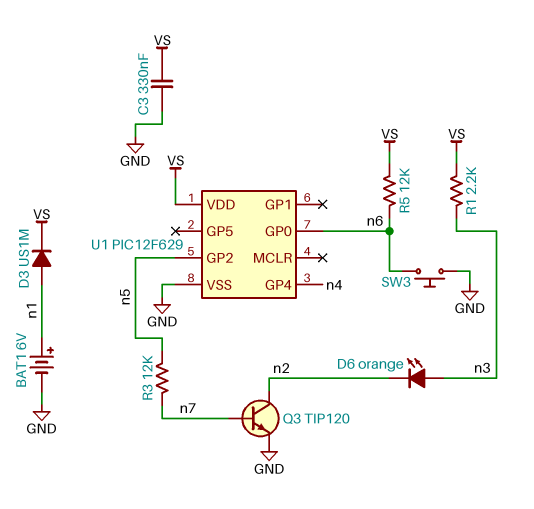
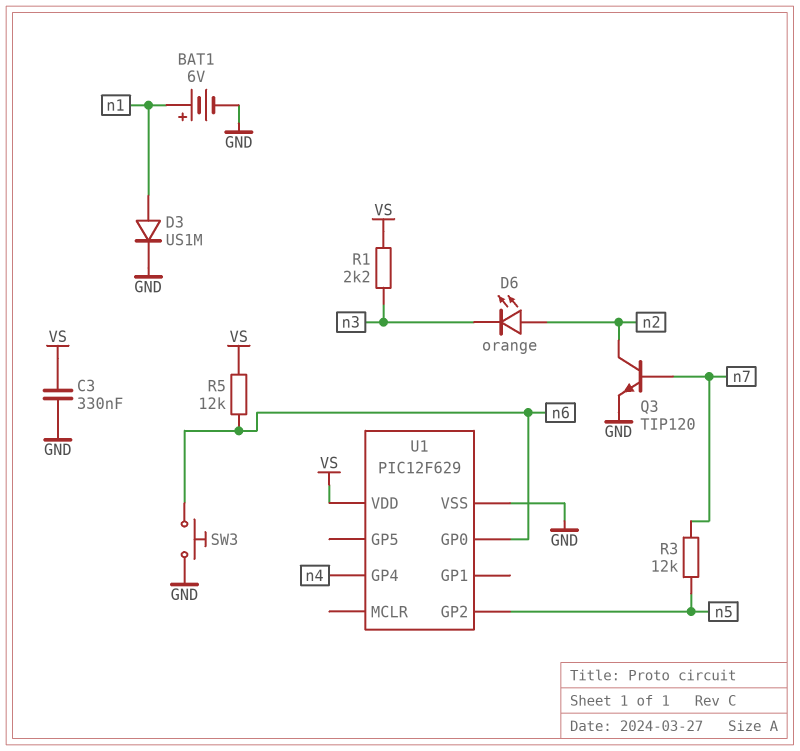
D3: diode US1M (A n1, K VS) -> diode US1M (A n1, K GND)
D6: LED orange (A n3, K n2) -> LED orange (A n2, K n3)

